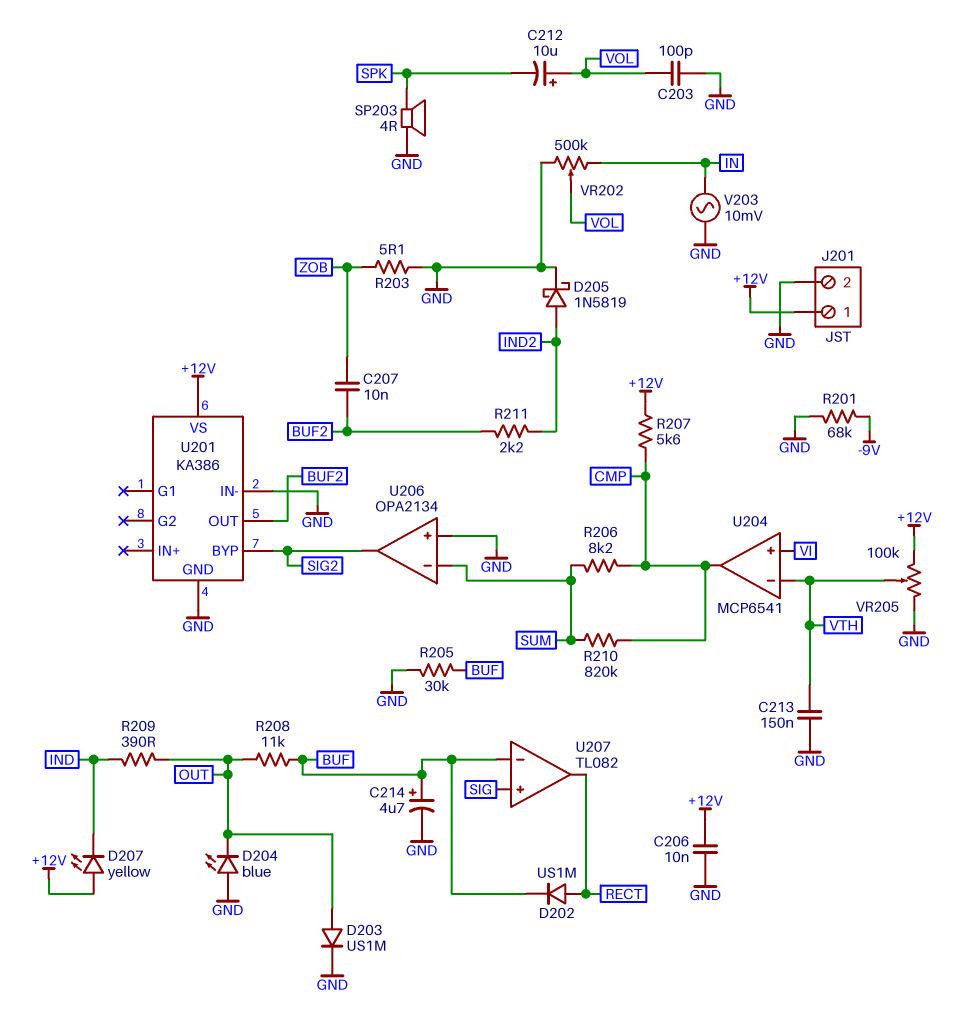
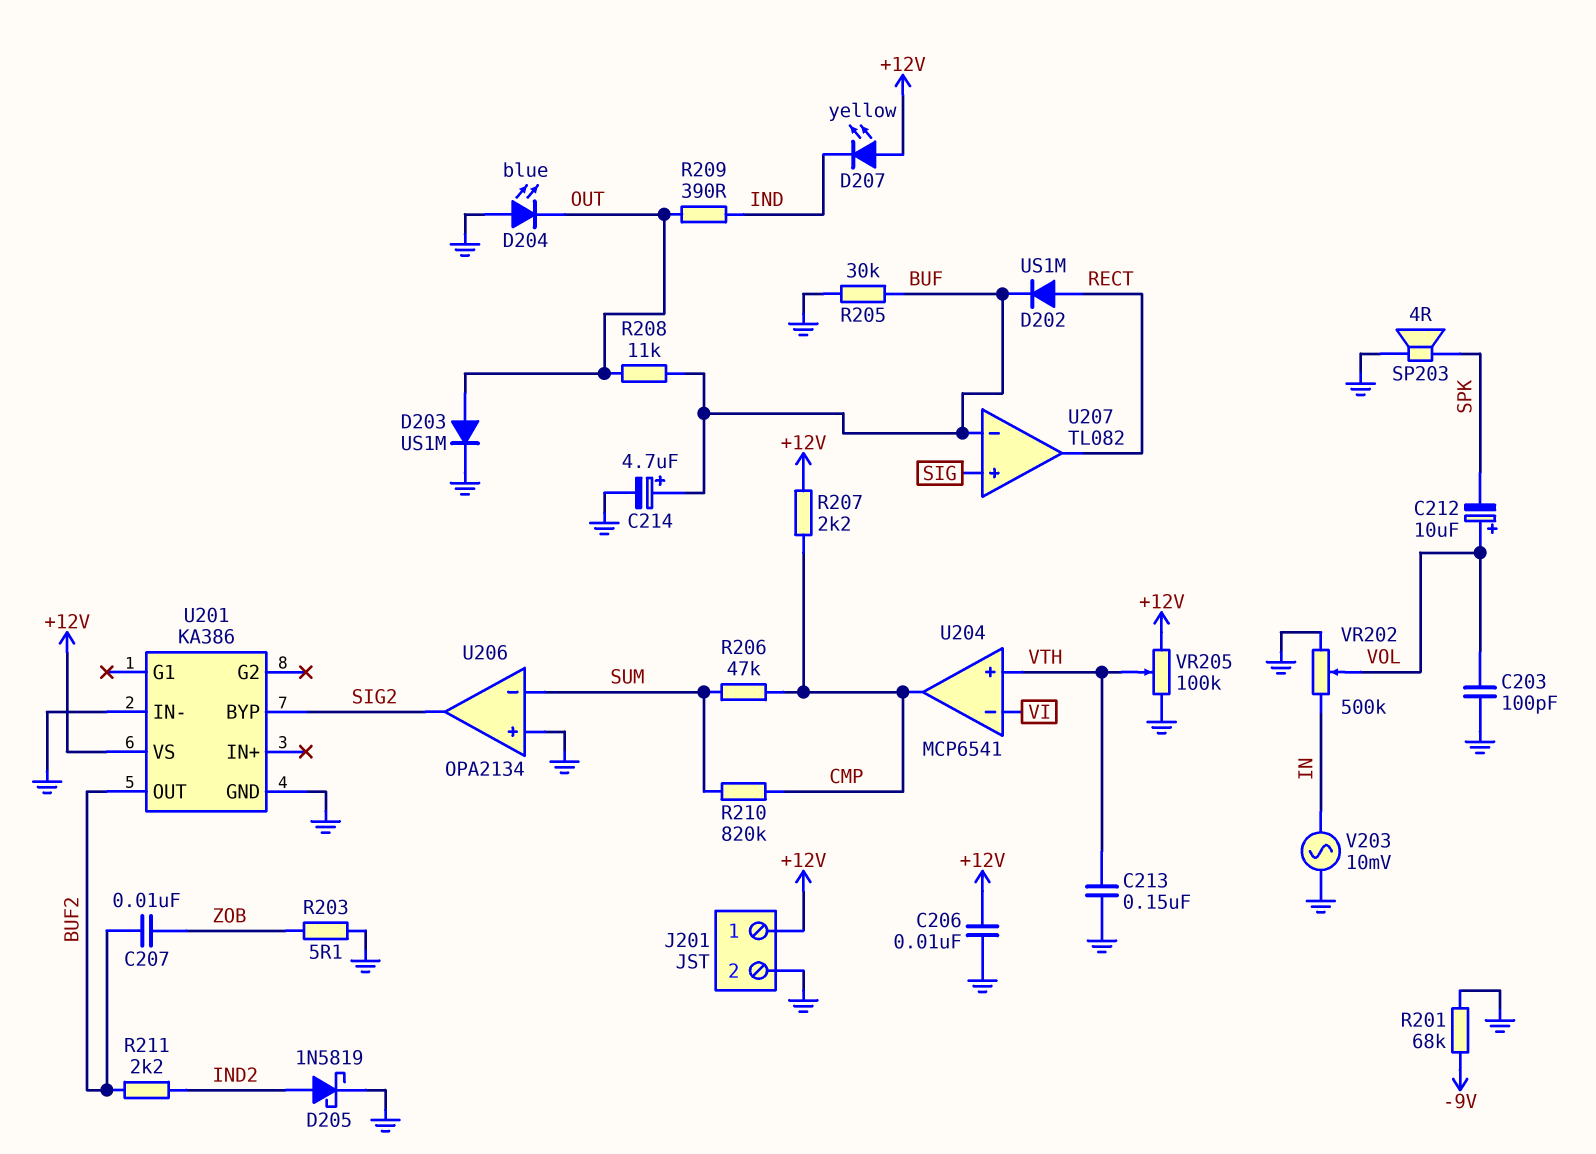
R206: 8.2k (CMP, SUM) -> 47k (CMP, SUM)
R207: 5.6k (+12V, CMP) -> 2.2k (+12V, CMP)
U204 pin in+: VI -> VTH
U204 pin in-: VTH -> VI

